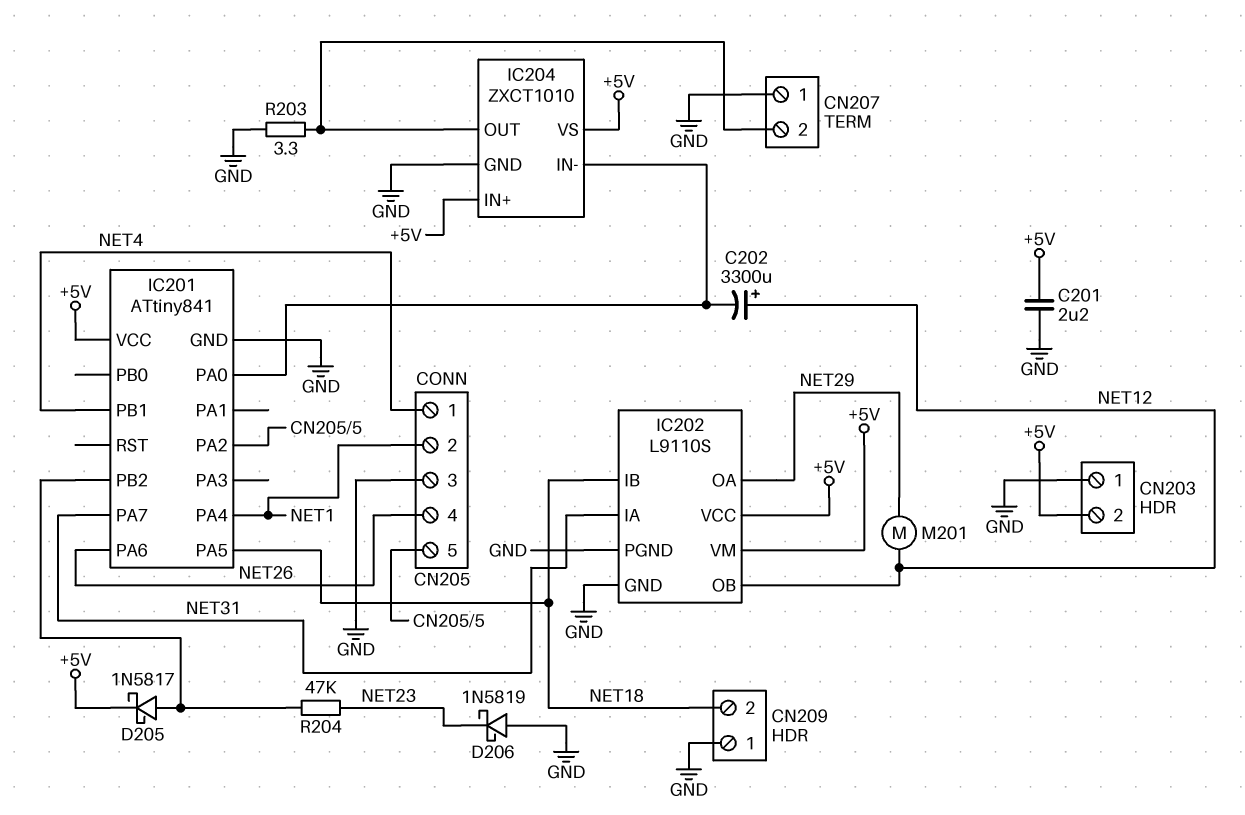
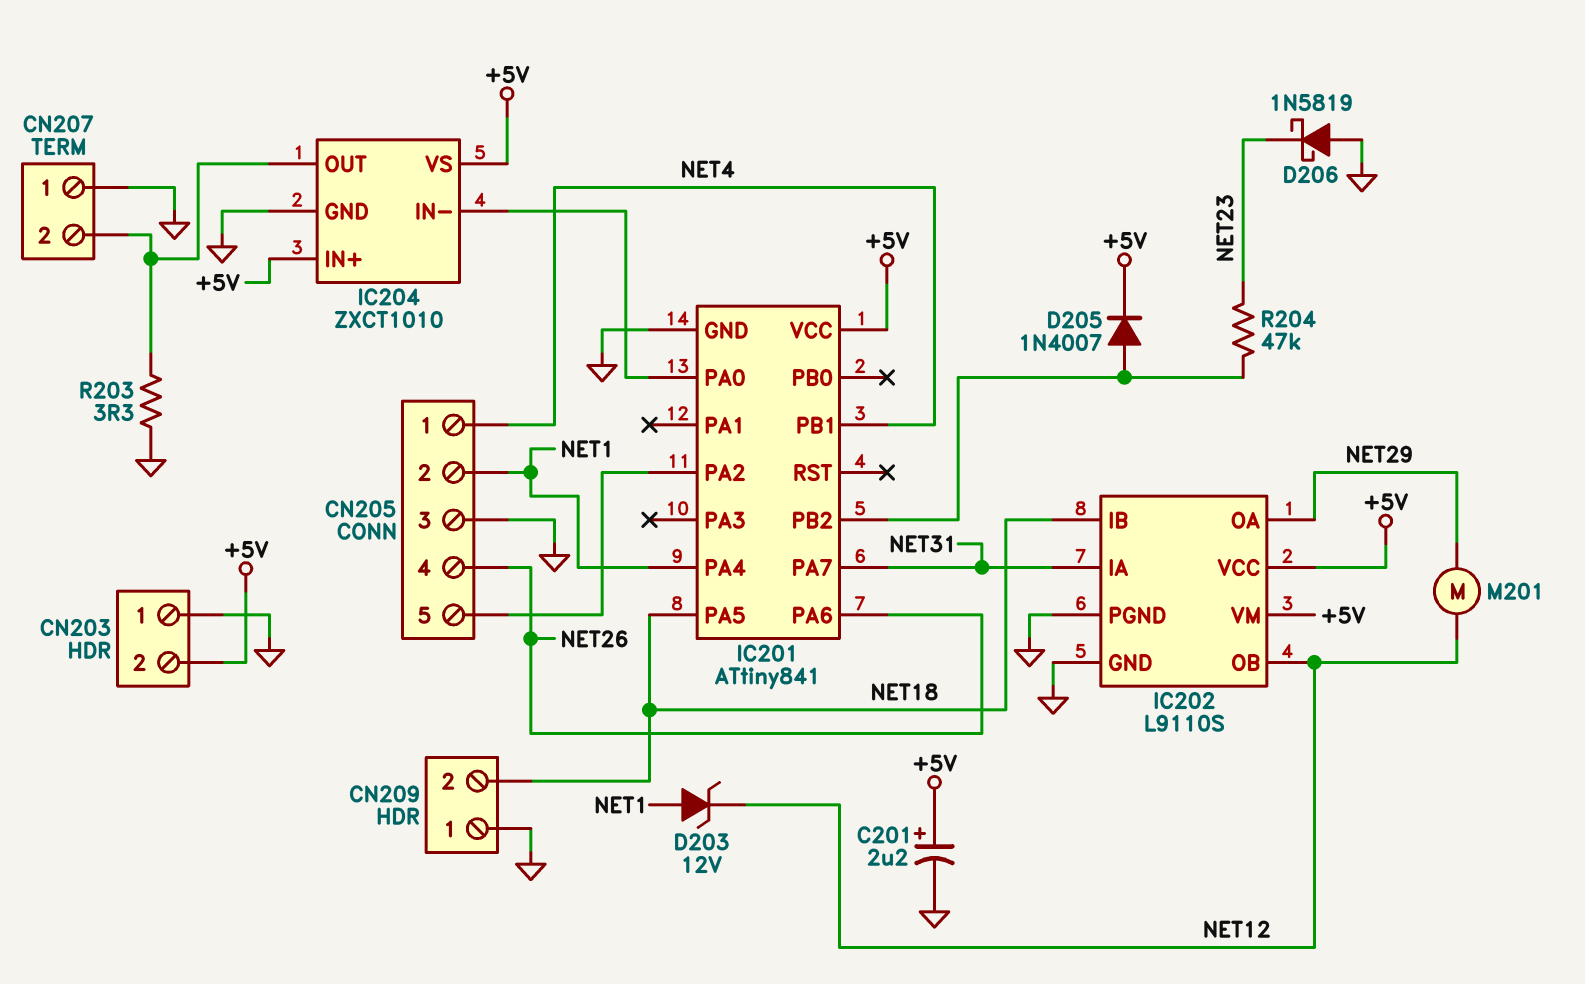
C201: 2.2uF (+5V, GND) -> 2.2uF (plus +5V, minus GND)
C202: 3300uF (plus NET12, minus IC201/PA0) -> none
D203: none -> zener 12V (A NET1, K NET12)
D205: schottky 1N5817 (A IC201/PB2, K +5V) -> diode 1N4007 (A IC201/PB2, K +5V)

